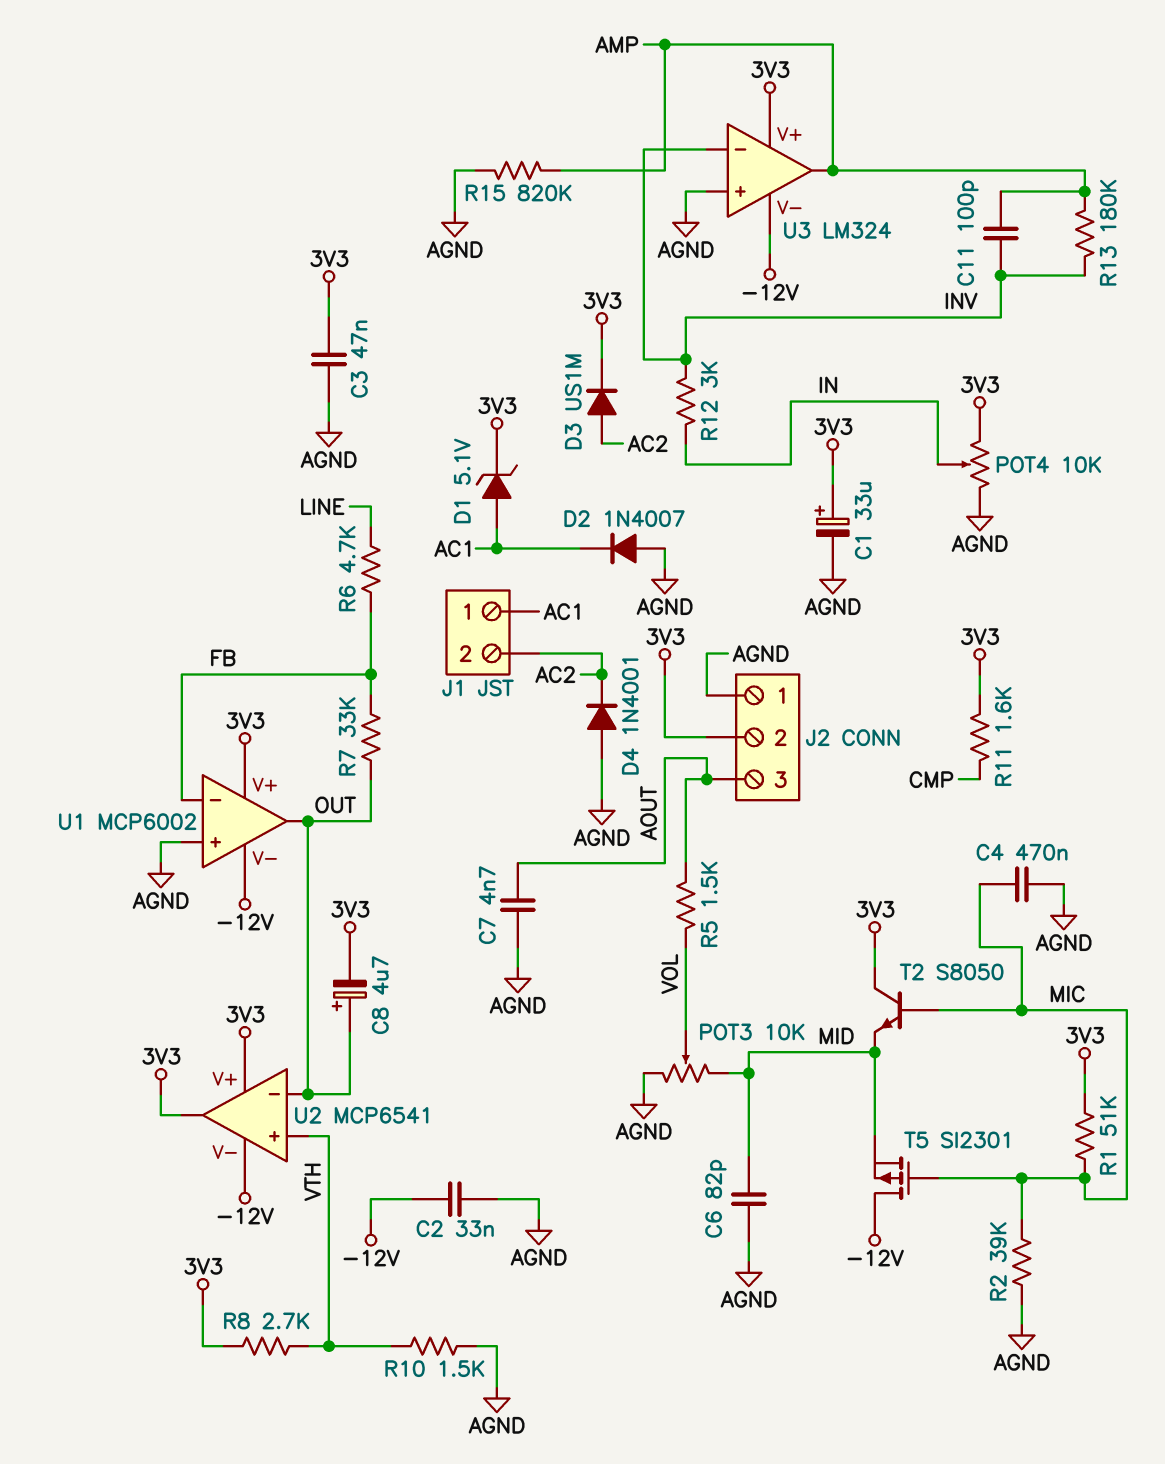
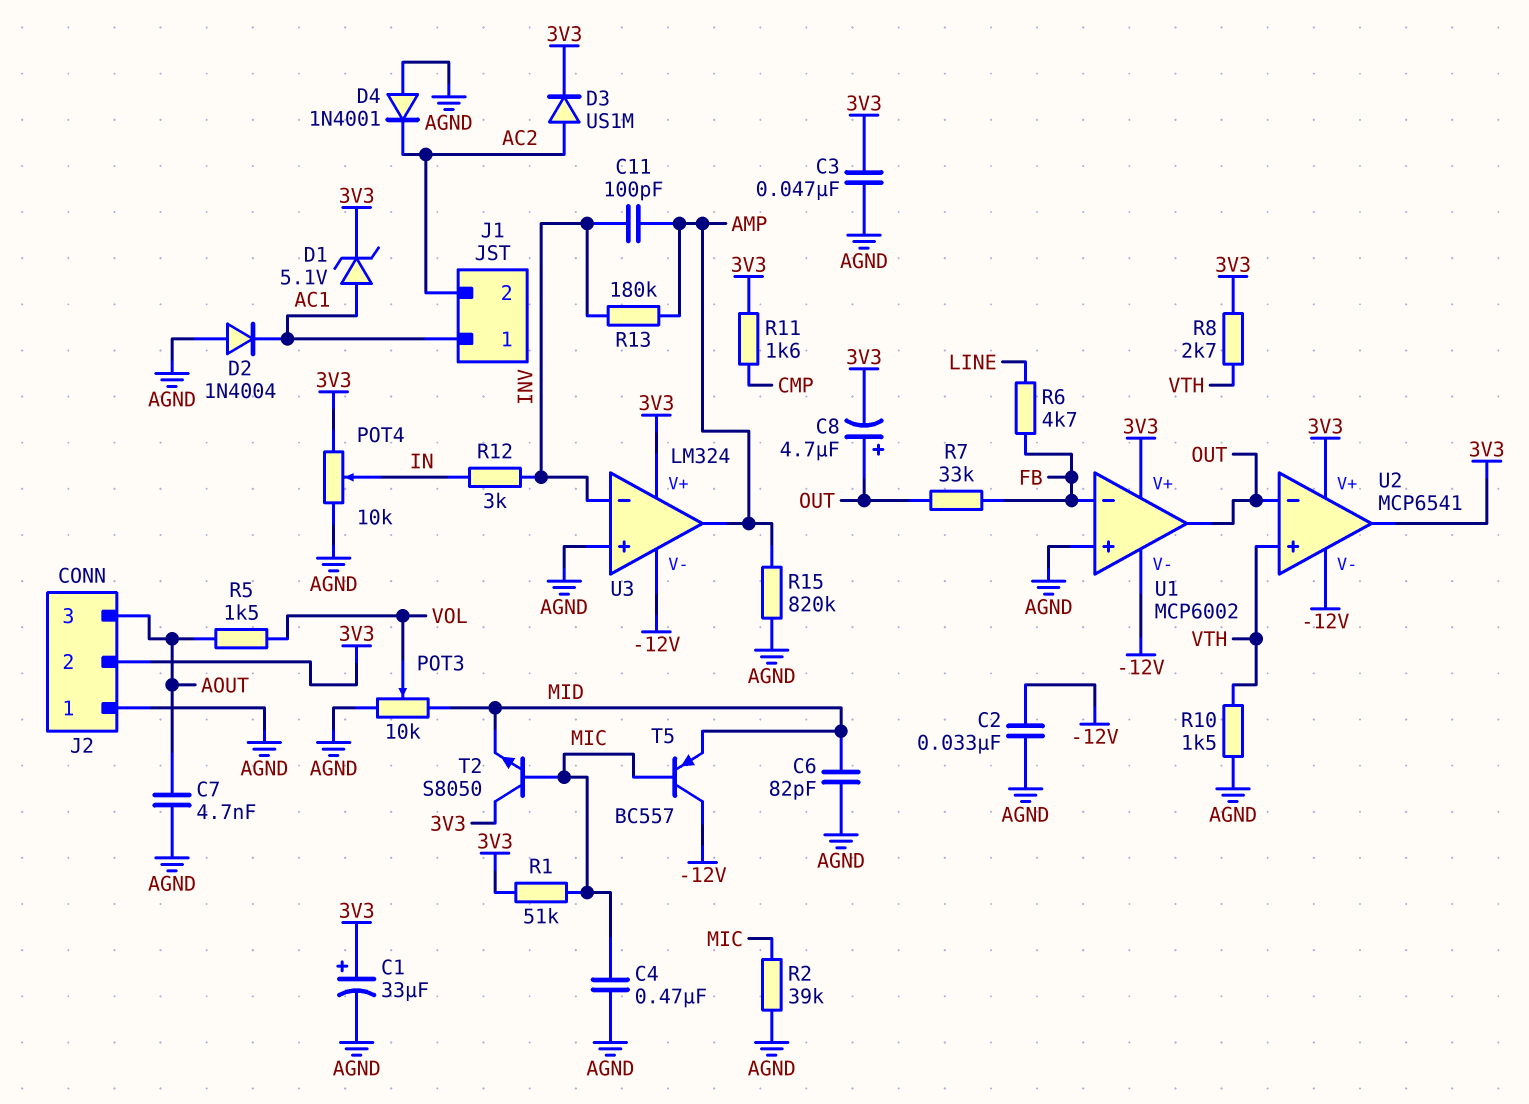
D2: diode 1N4007 (A AGND, K AC1) -> diode 1N4004 (A AGND, K AC1)
T5: PMOS SI2301 (G MIC, D -12V, S MID) -> PNP BC557 (B MIC, C -12V, E MID)

